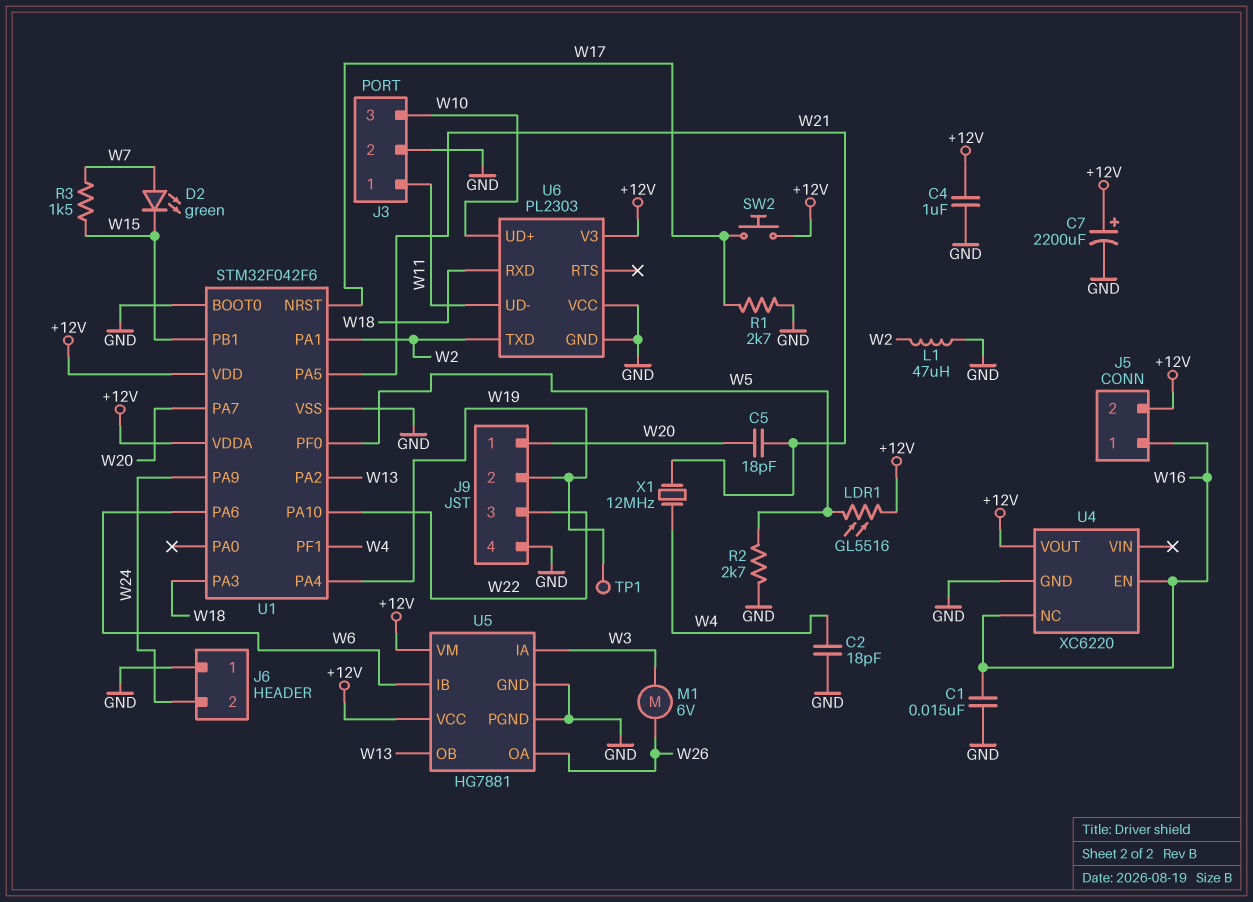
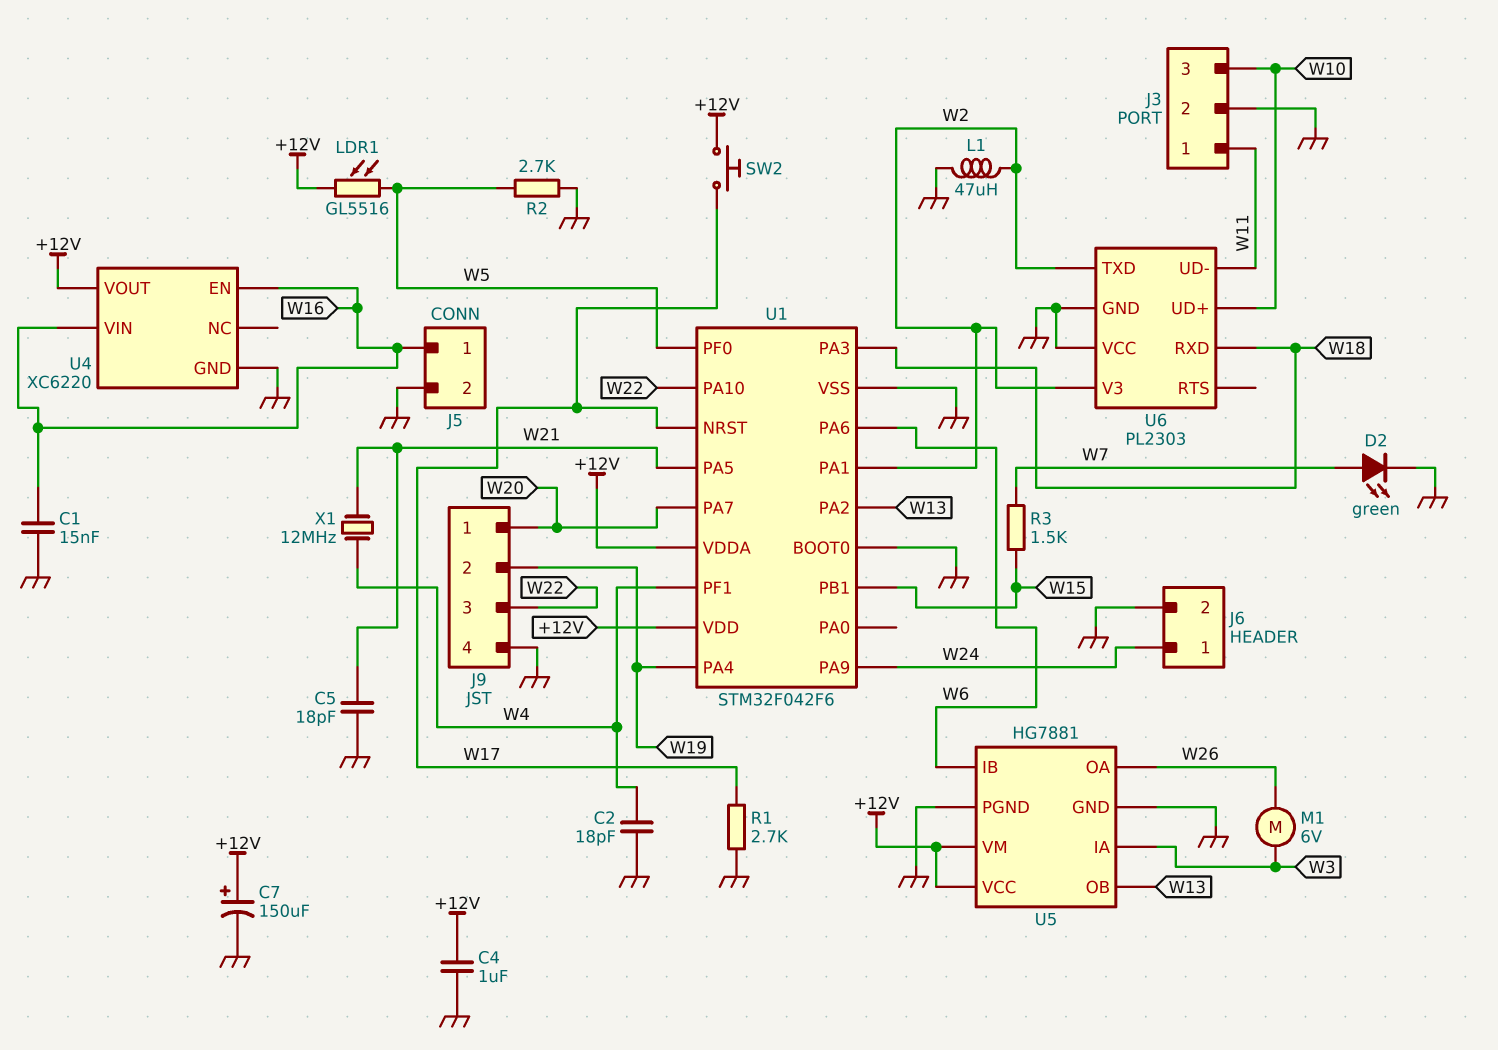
C5: 18pF (W20, W21) -> 18pF (GND, W21)
C7: 2200uF (plus +12V, minus GND) -> 150uF (plus +12V, minus GND)
D2: LED green (A W7, K W15) -> LED green (A W7, K GND)
J5 pin 2: +12V -> GND
J6 pin 1: GND -> W24
J6 pin 2: W24 -> GND
TP1: test point (W19) -> none
U4 pin NC: W16 -> none
U4 pin VIN: none -> W16
U6 pin V3: +12V -> W2

